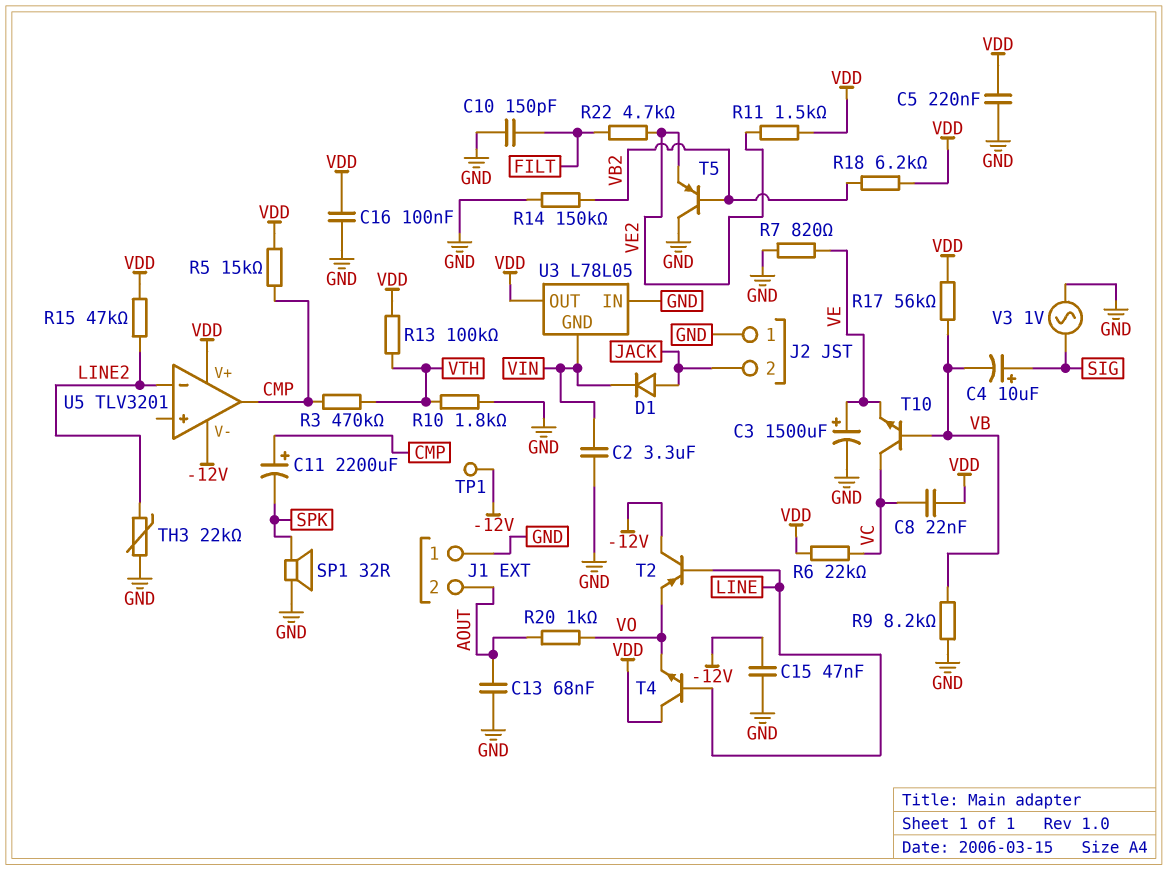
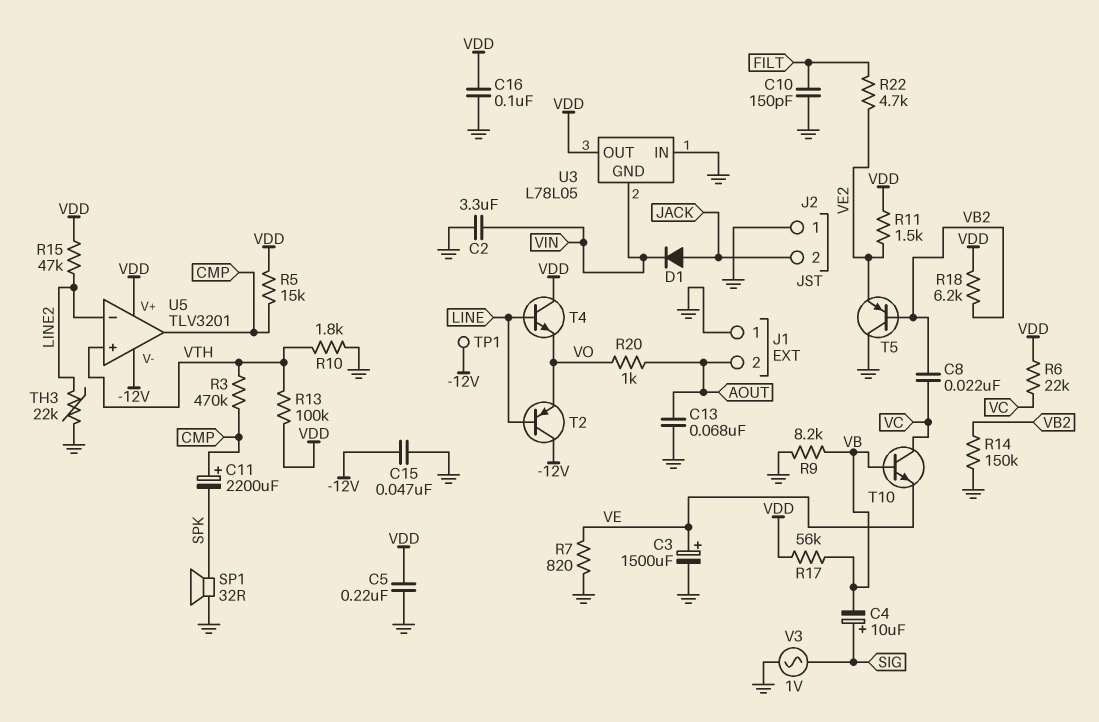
C8: 22nF (VC, VDD) -> 22nF (VB2, VC)
U5 pin in+: none -> VTH

